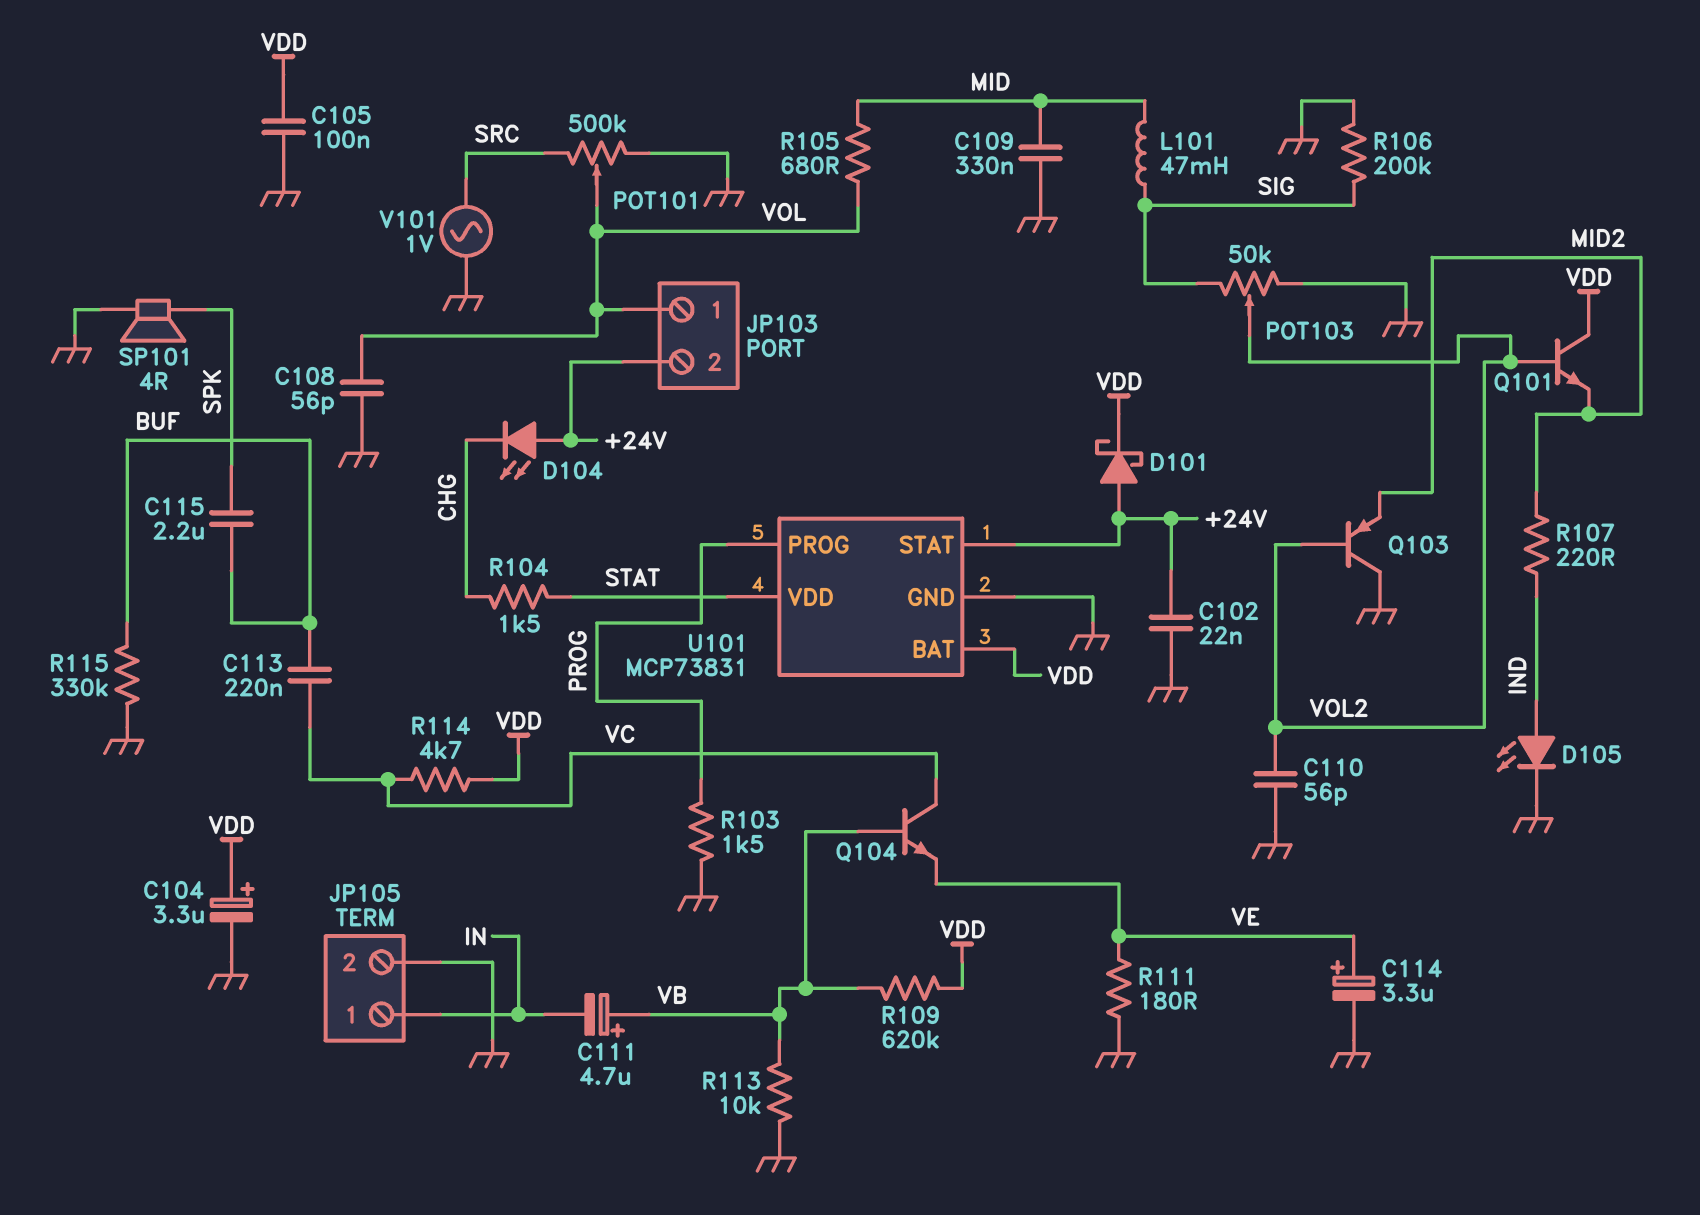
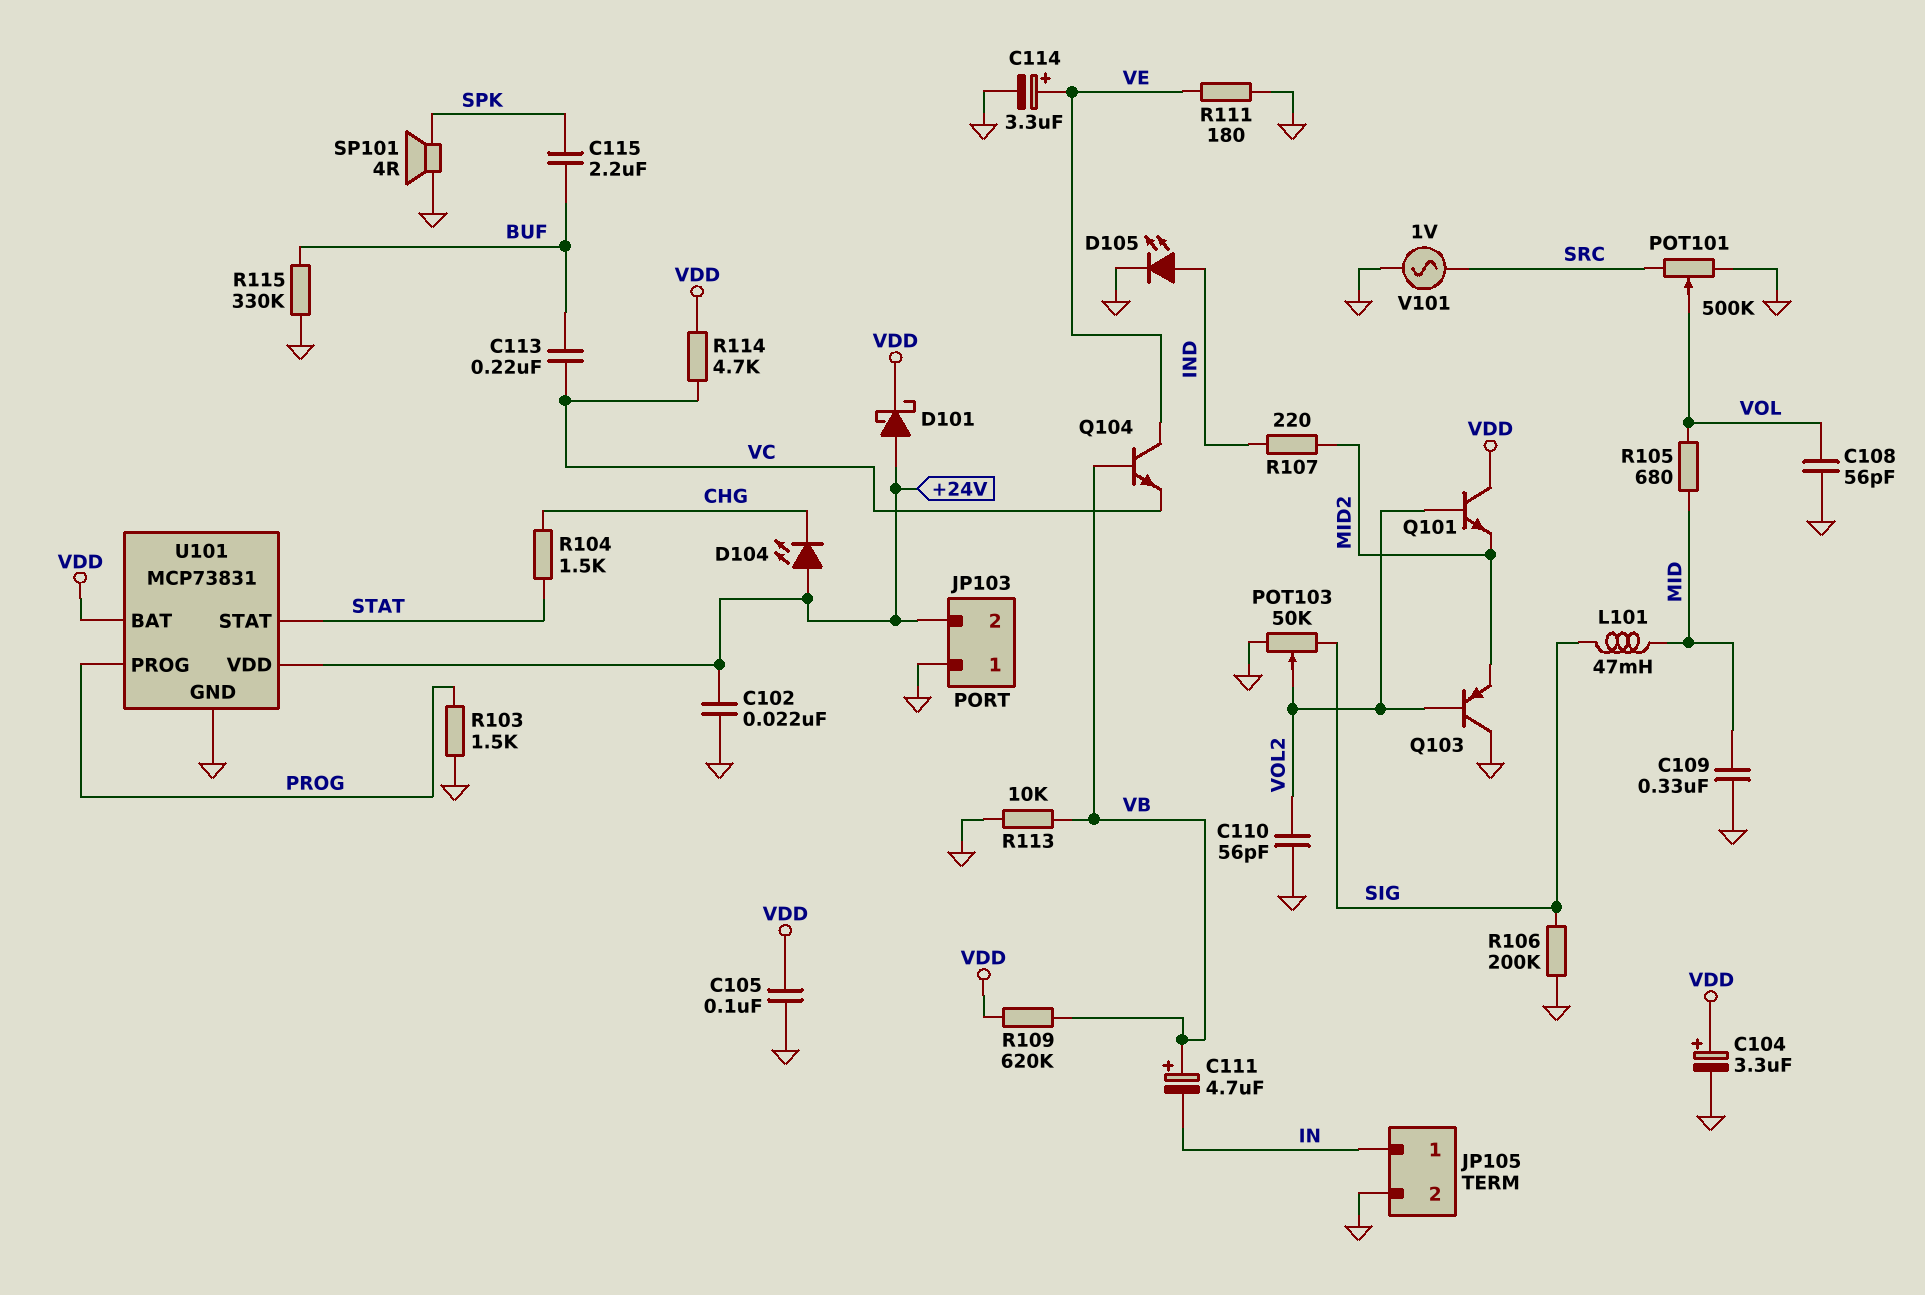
JP103 pin 1: VOL -> GND
Q104: NPN (B VB, C VC, E VE) -> NPN (B VB, C VE, E VC)
U101 pin STAT: +24V -> STAT
U101 pin VDD: STAT -> +24V

